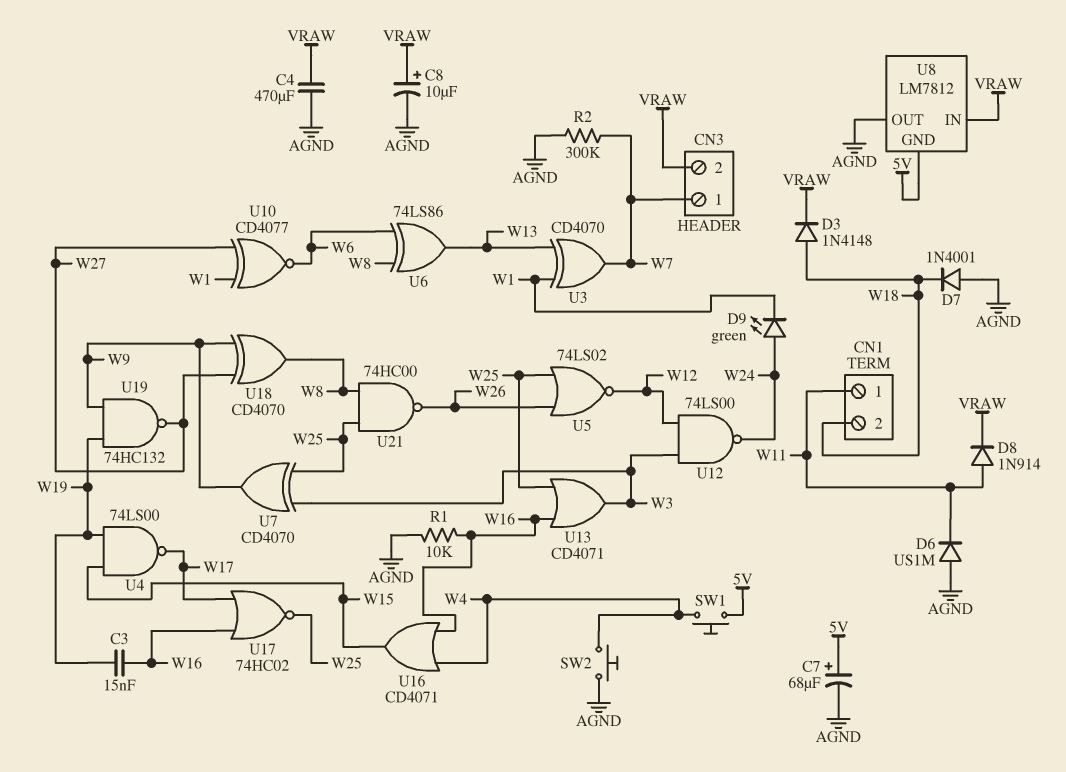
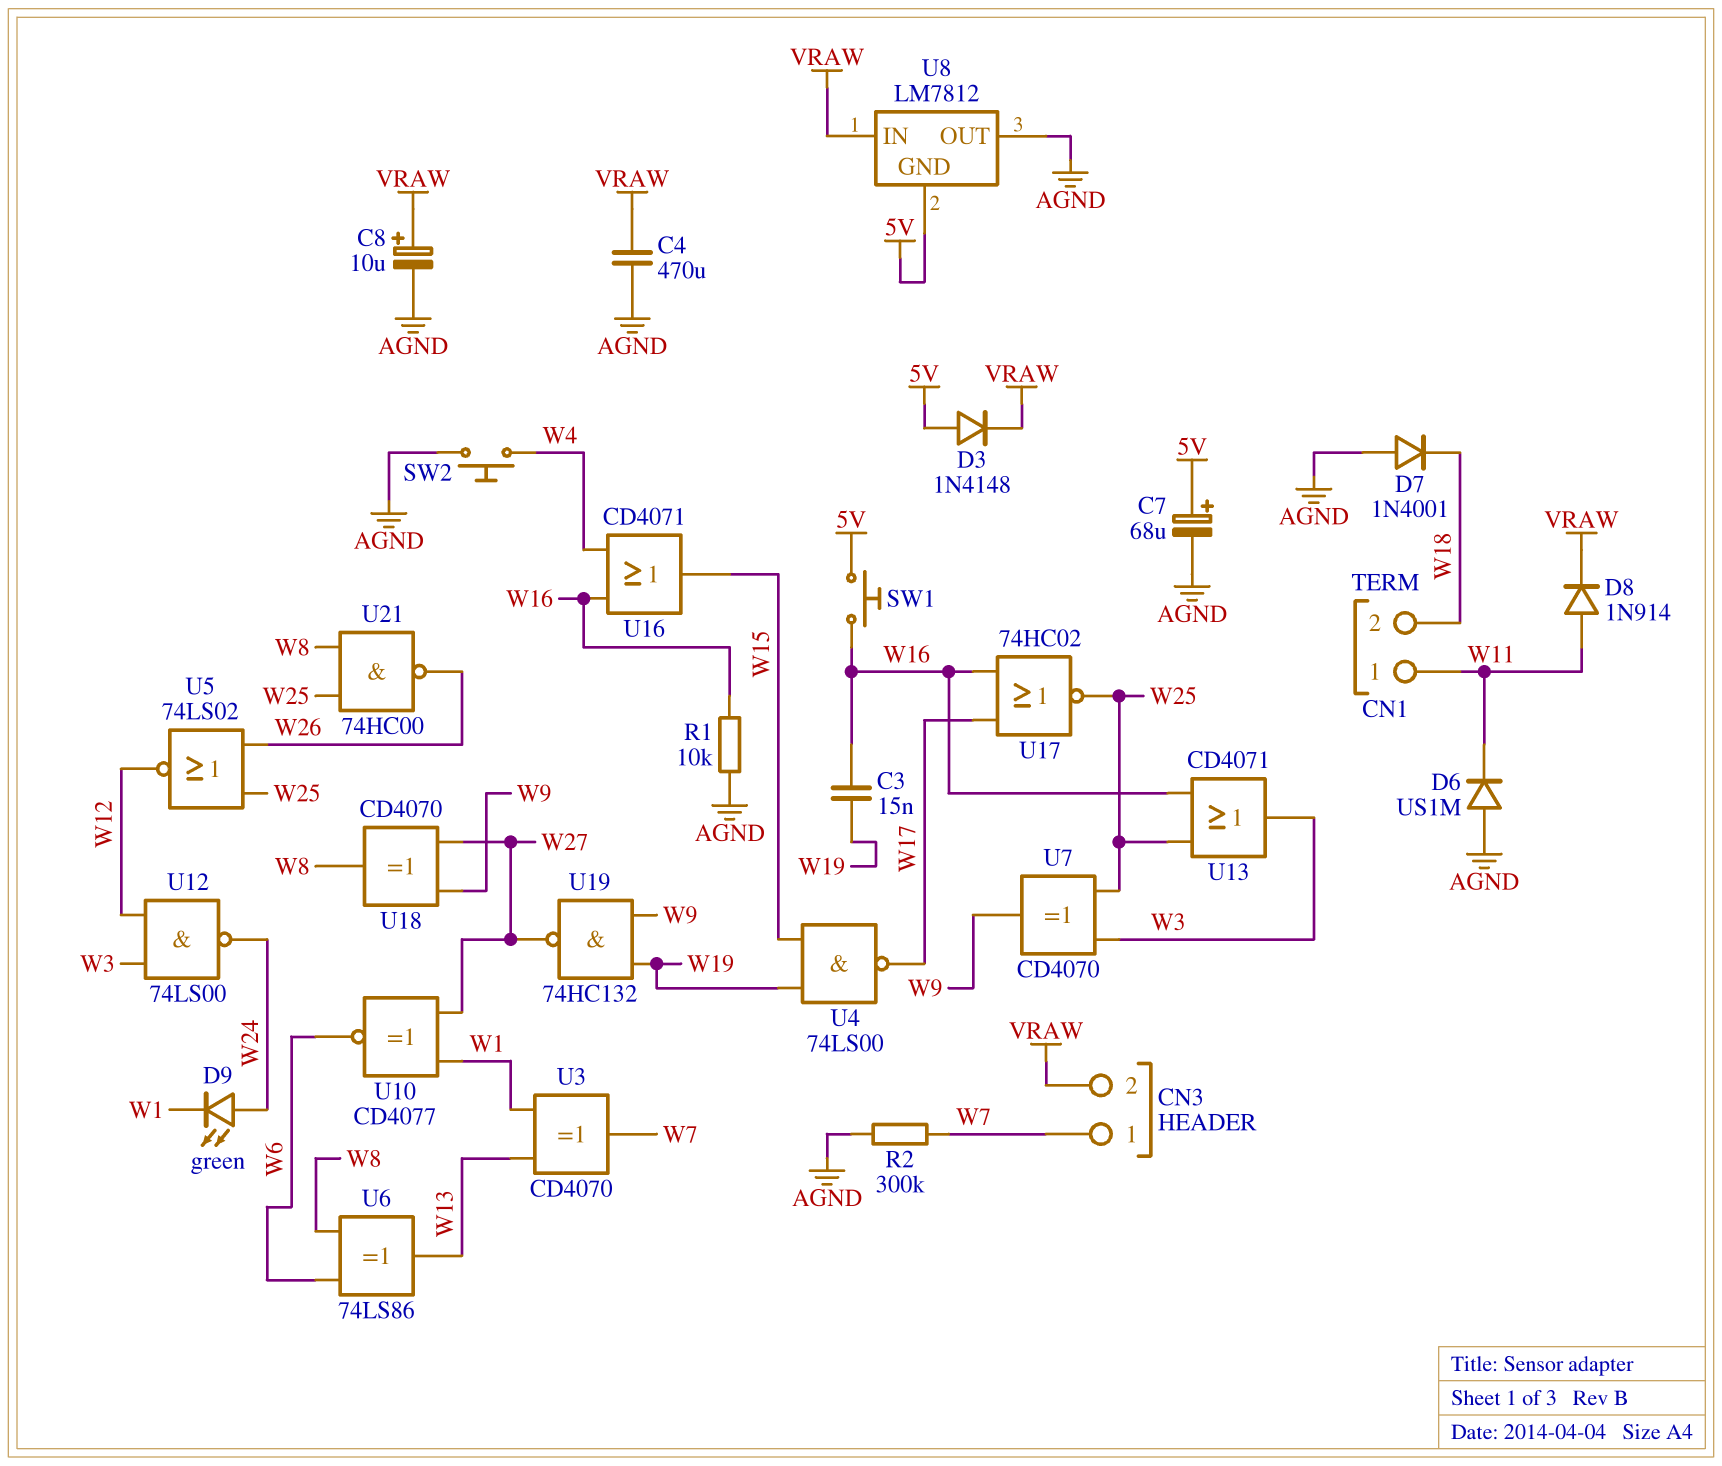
D3: diode 1N4148 (A W18, K VRAW) -> diode 1N4148 (A 5V, K VRAW)
SW1: button (5V, W4) -> button (5V, W16)

